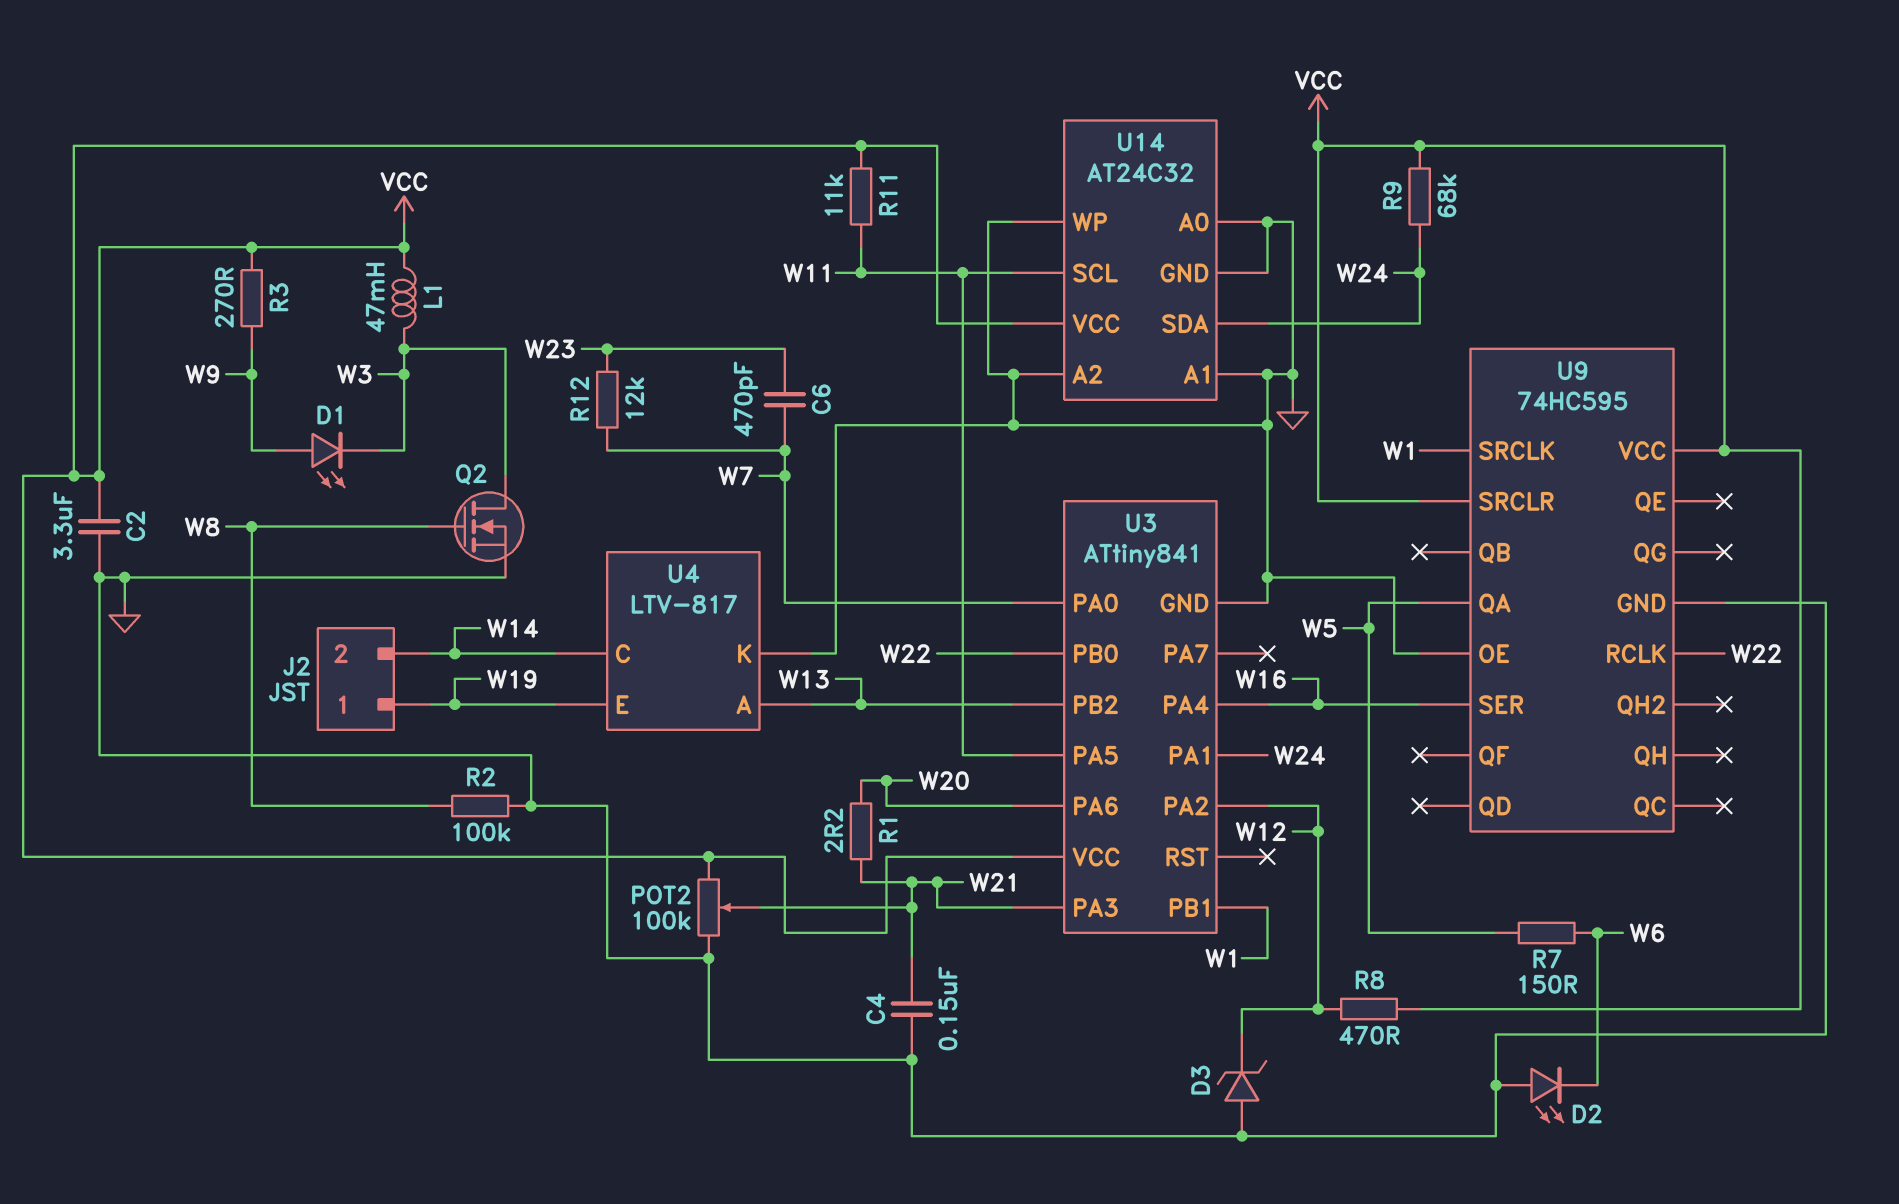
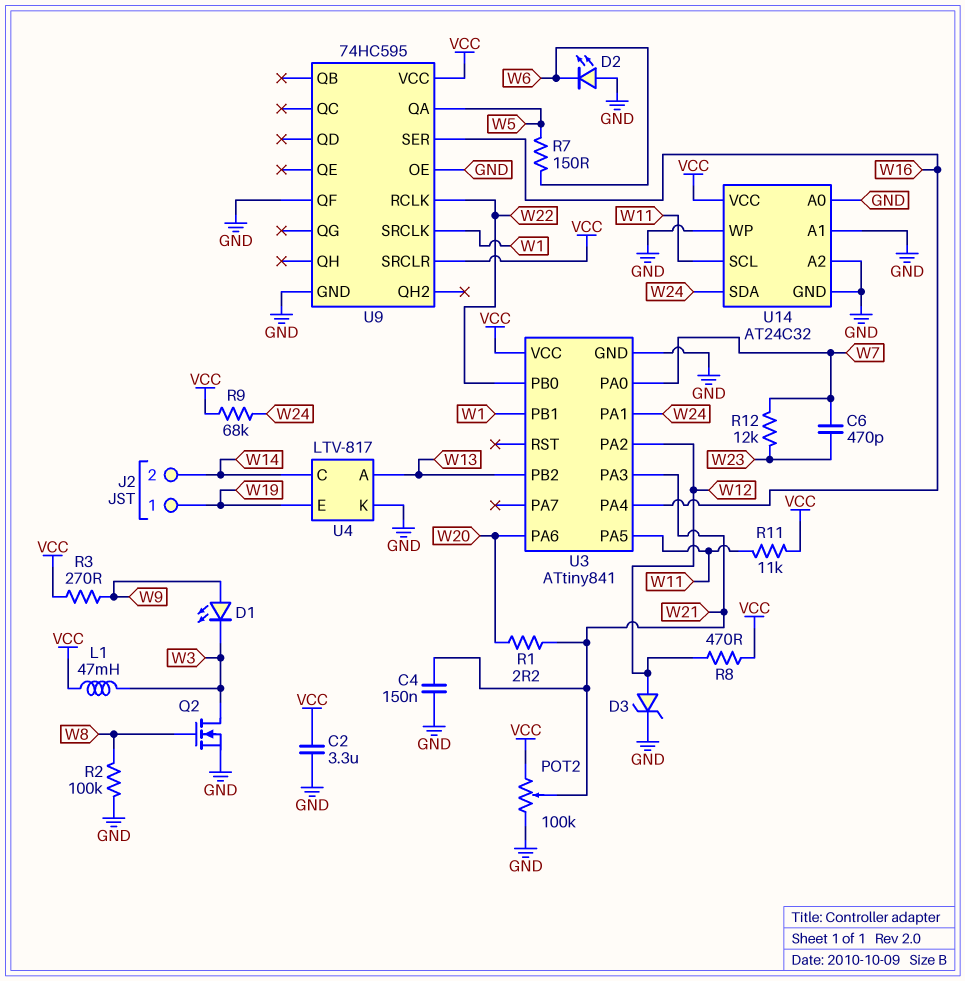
D3: zener (A GND, K W12) -> zener (A W12, K GND)
U9 pin QF: none -> GND

